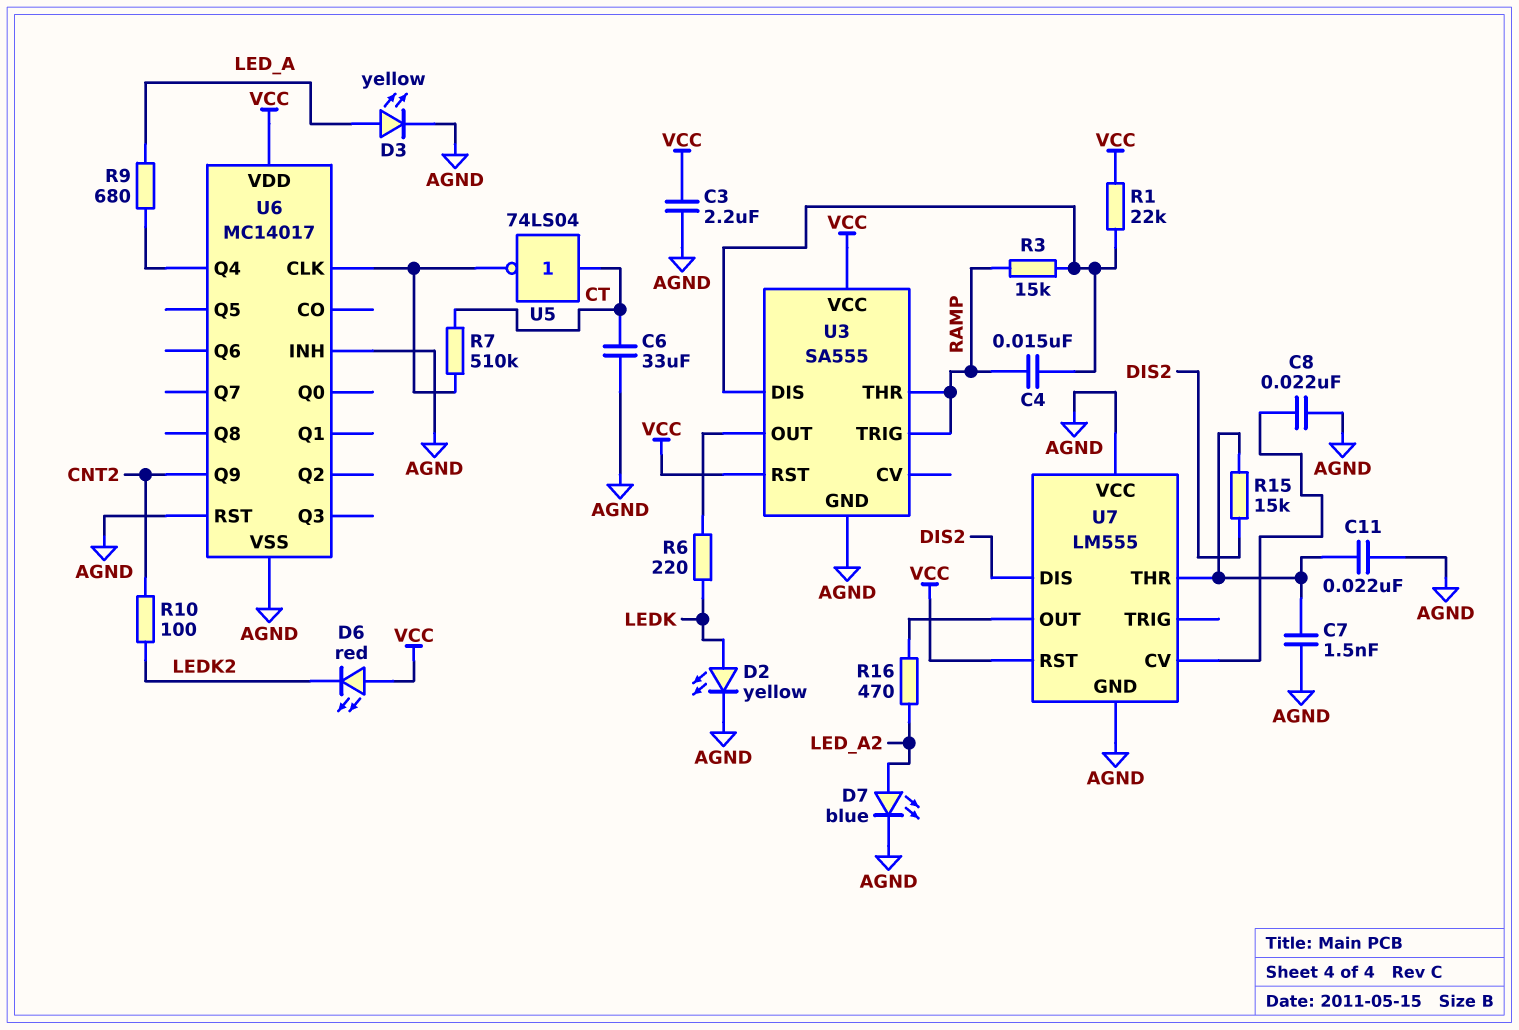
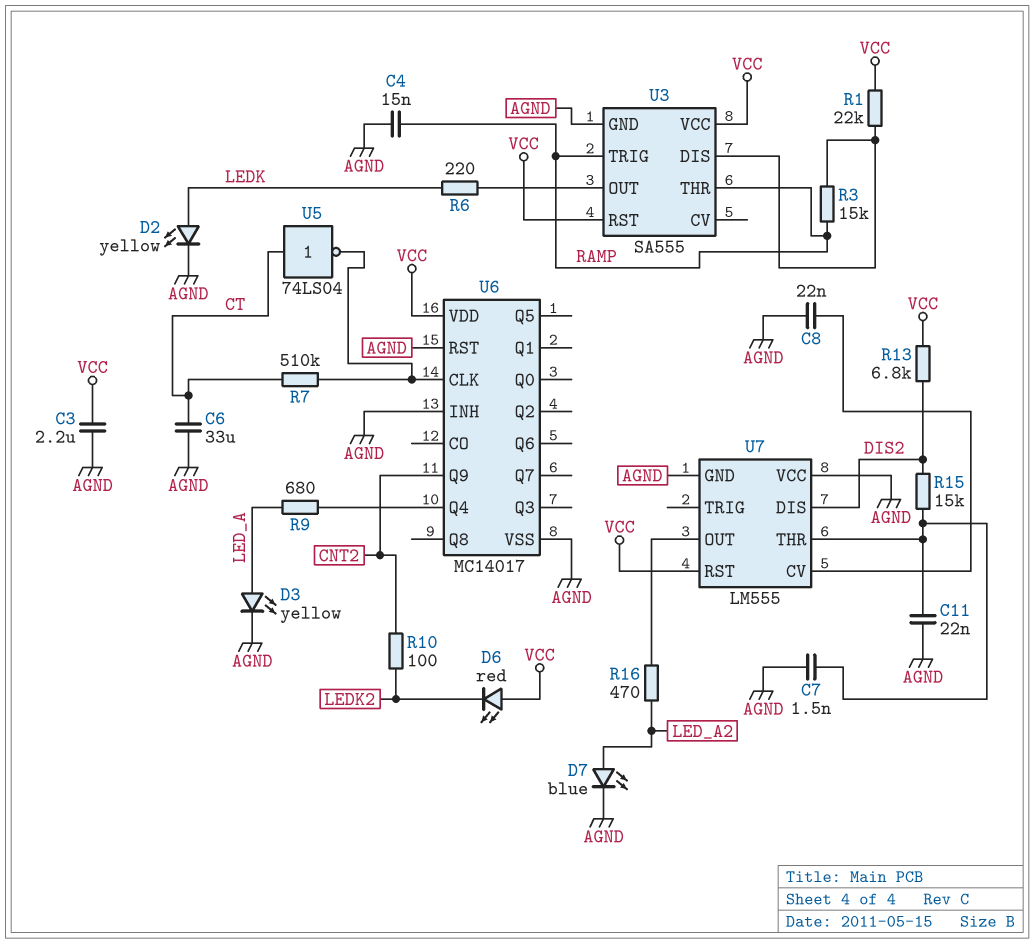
C4: 15nF (RAMP, U3/DIS) -> 15nF (AGND, RAMP)
R13: none -> 6.8k (DIS2, VCC)

